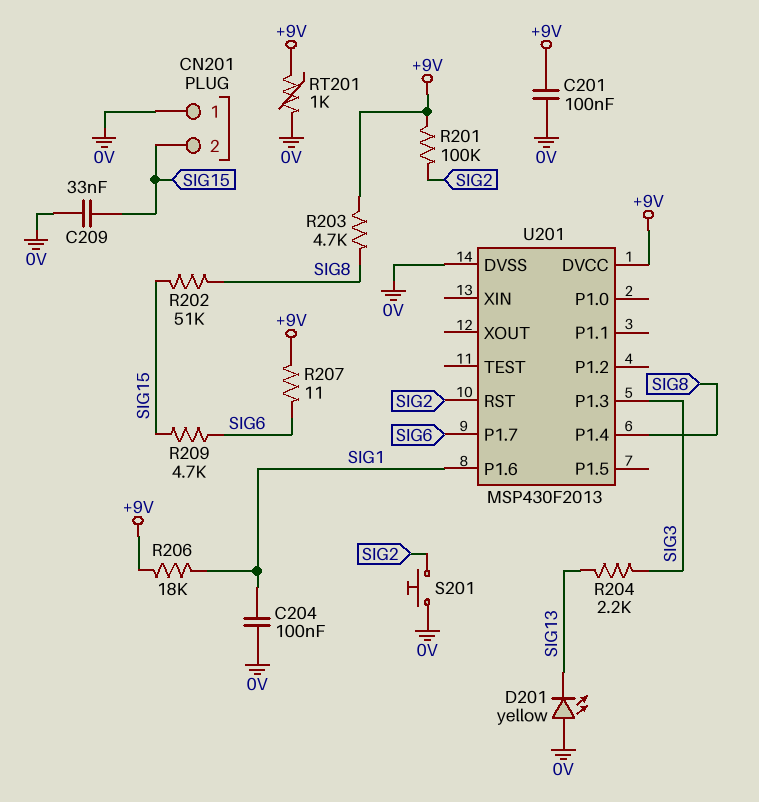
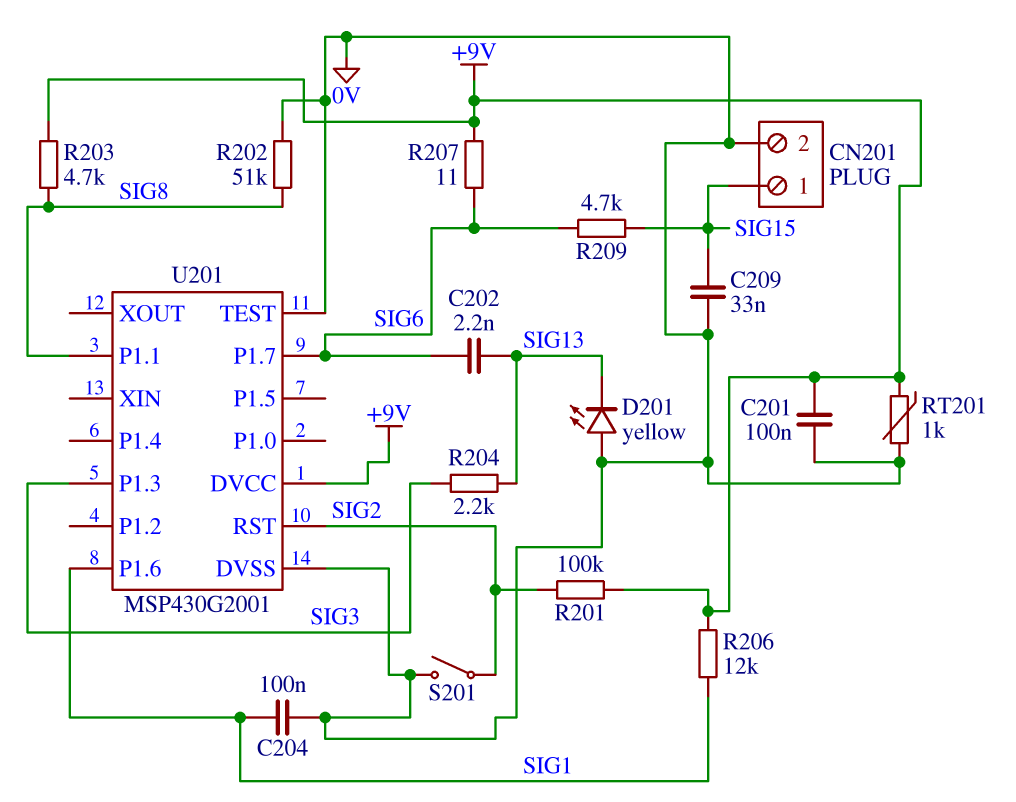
C202: none -> 2.2nF (SIG6, SIG13)
CN201 pin 1: 0V -> SIG15
CN201 pin 2: SIG15 -> 0V
R202: 51k (SIG8, SIG15) -> 51k (0V, SIG8)
R206: 18k (+9V, SIG1) -> 12k (+9V, SIG1)
S201: button (0V, SIG2) -> switch (0V, SIG2)
U201: MSP430F2013 -> MSP430G2001
U201 pin P1.1: none -> SIG8
U201 pin P1.4: SIG8 -> none
U201 pin TEST: none -> 0V

